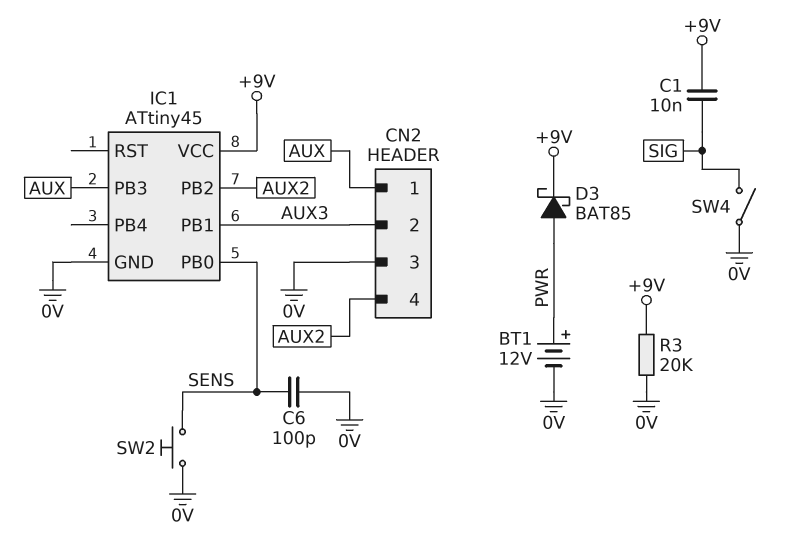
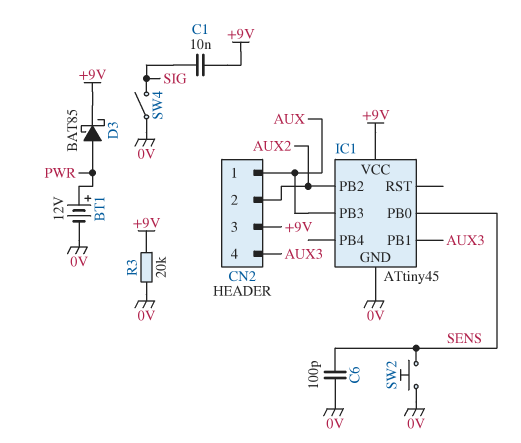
CN2 pin 2: AUX3 -> AUX2
CN2 pin 3: 0V -> +9V
CN2 pin 4: AUX2 -> AUX3

